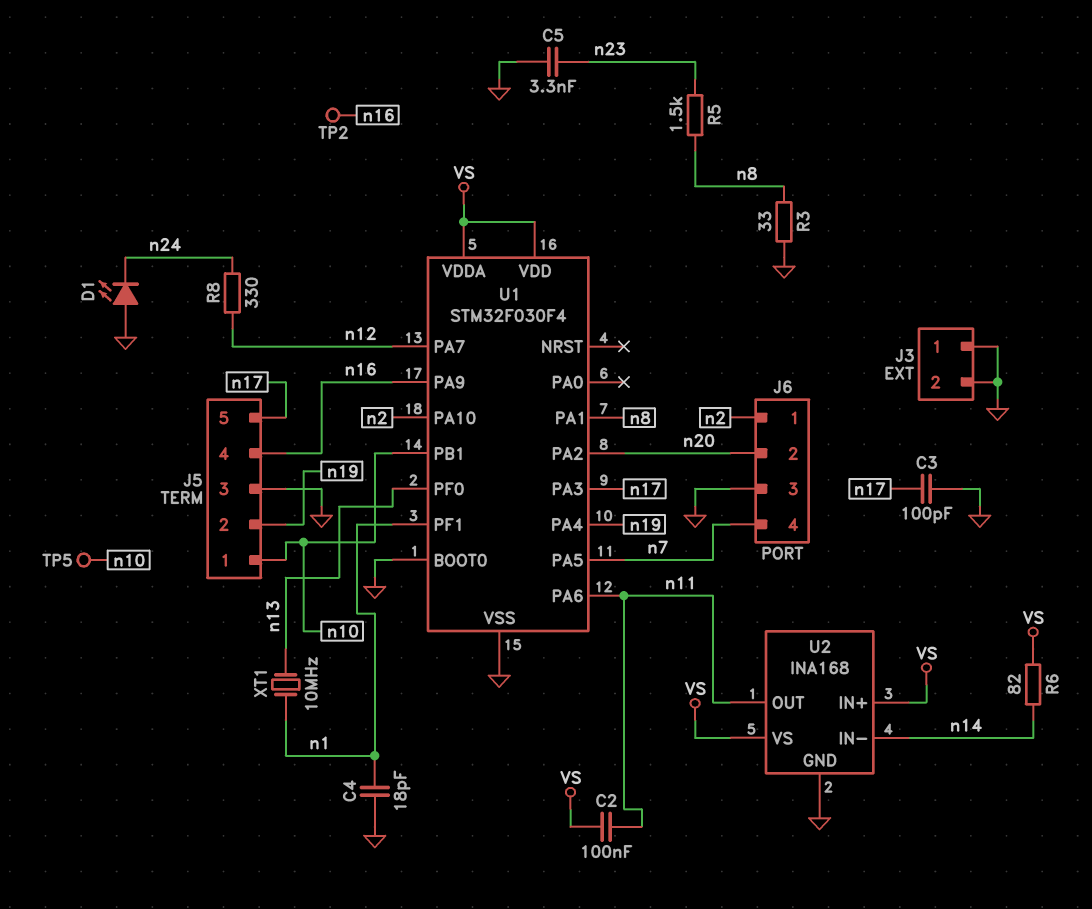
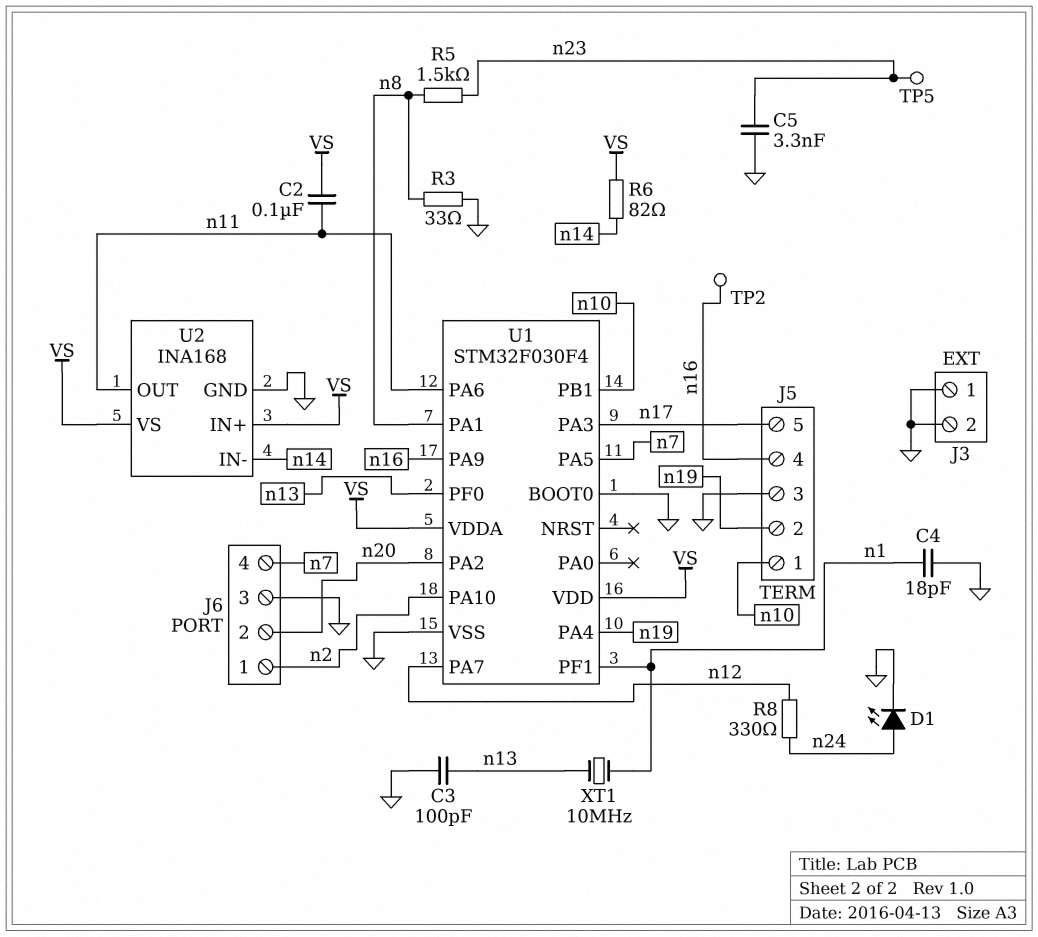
C3: 100pF (GND, n17) -> 100pF (GND, n13)
D1: LED (A GND, K n24) -> LED (A n24, K GND)
TP5: test point (n10) -> test point (n23)

